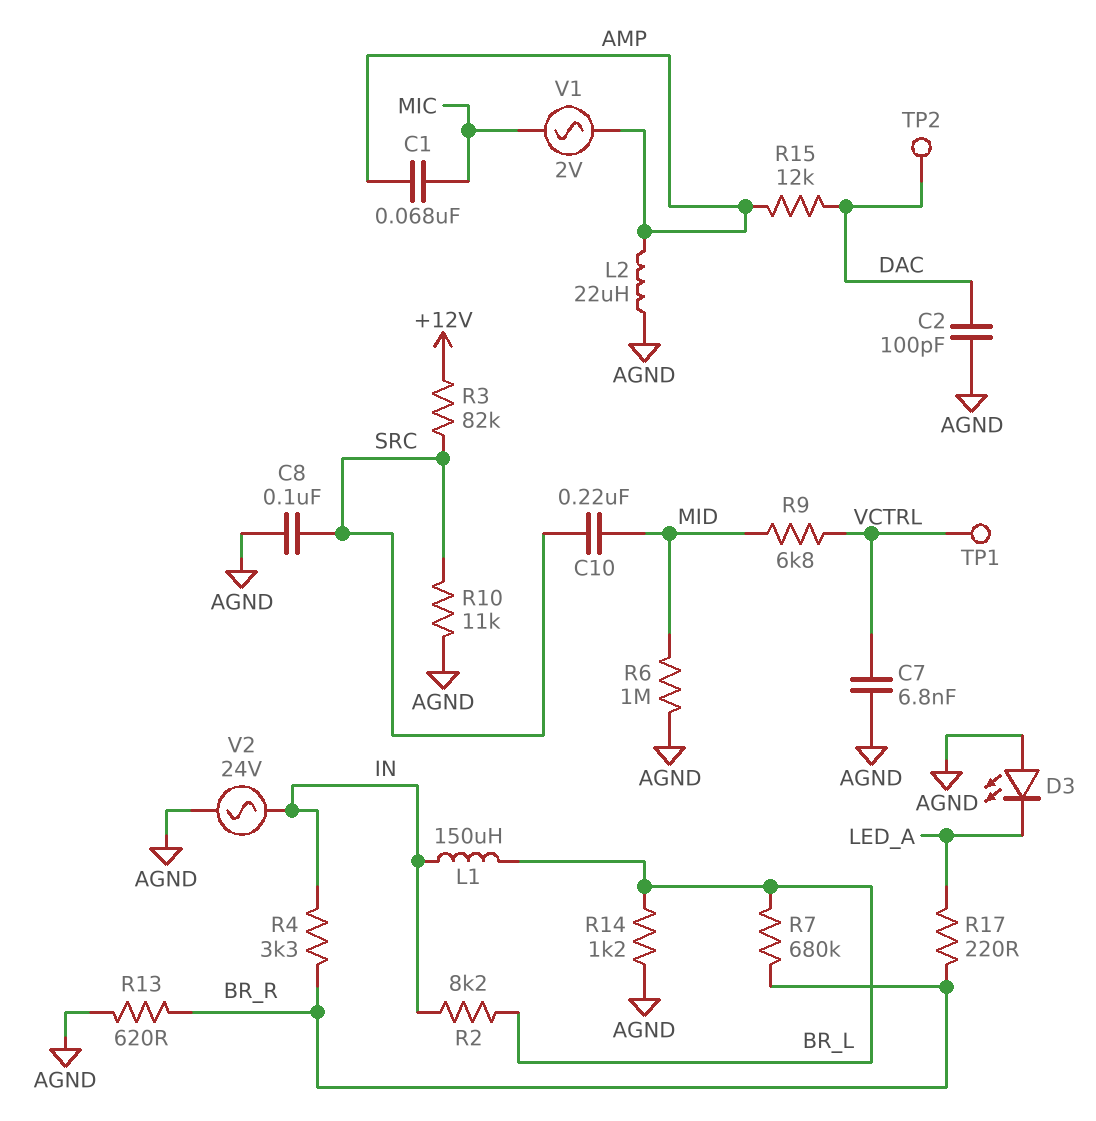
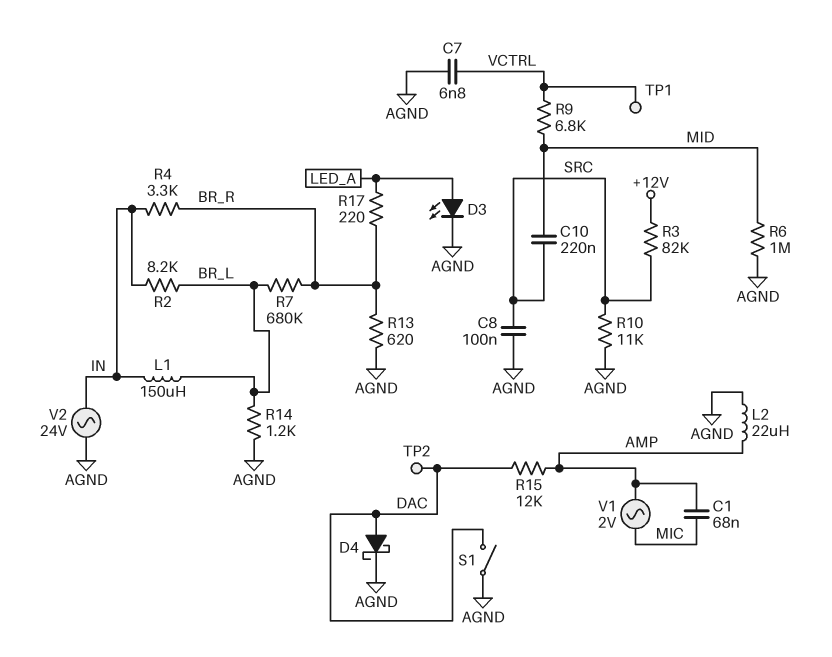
C2: 100pF (AGND, DAC) -> none
D3: LED (A AGND, K LED_A) -> LED (A LED_A, K AGND)
D4: none -> schottky (A DAC, K AGND)
S1: none -> switch (AGND, DAC)

